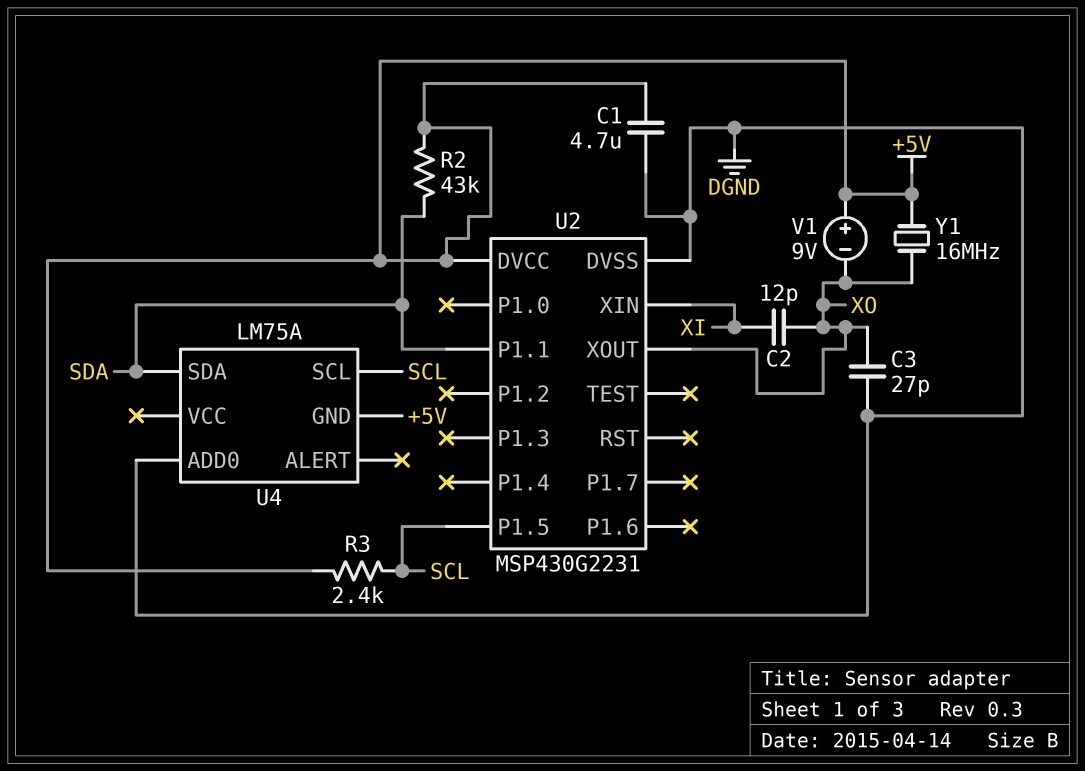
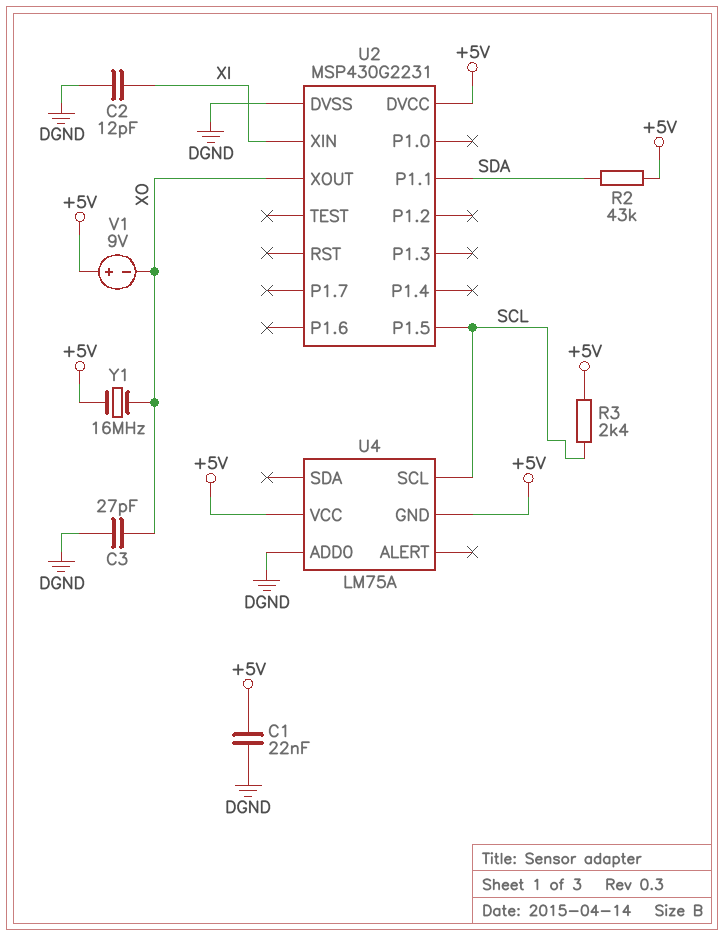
C1: 4.7uF (+5V, DGND) -> 22nF (+5V, DGND)
C2: 12pF (XI, XO) -> 12pF (DGND, XI)
U4 pin SDA: SDA -> none
U4 pin VCC: none -> +5V

